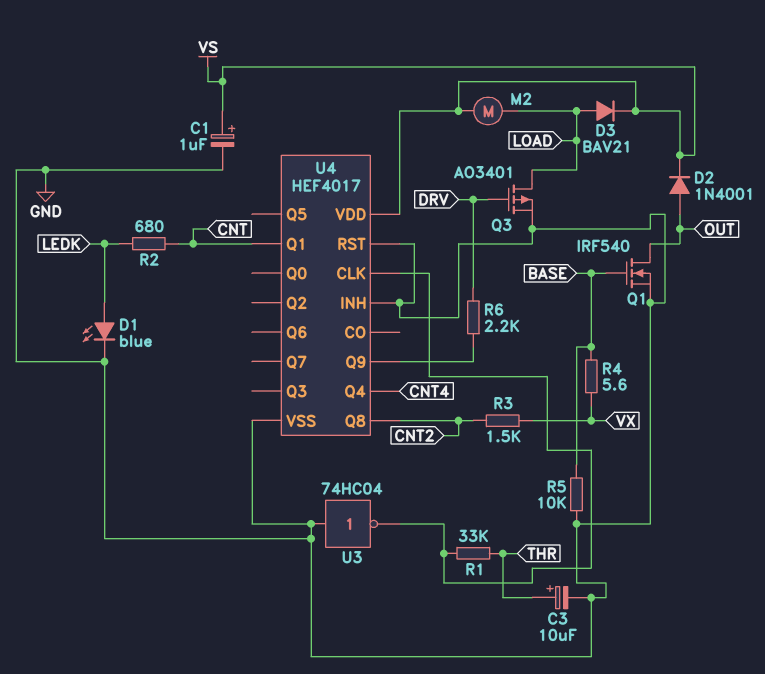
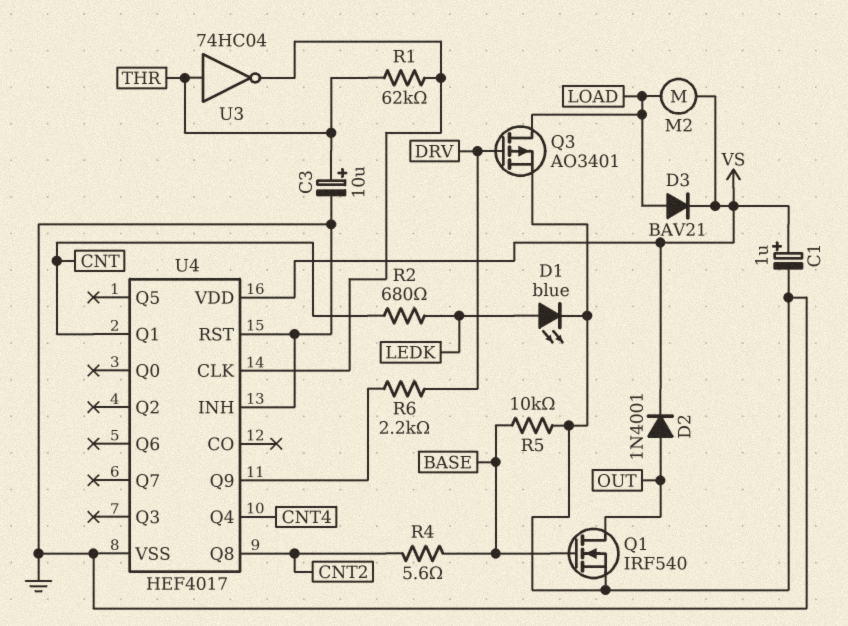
R1: 33k (THR, U4/CLK) -> 62k (THR, U4/CLK)
R3: 1.5k (CNT2, VX) -> none
R4: 5.6 (BASE, VX) -> 5.6 (BASE, CNT2)
U3: NOT 74HC04 (in GND, out U4/CLK) -> NOT 74HC04 (in THR, out U4/CLK)

